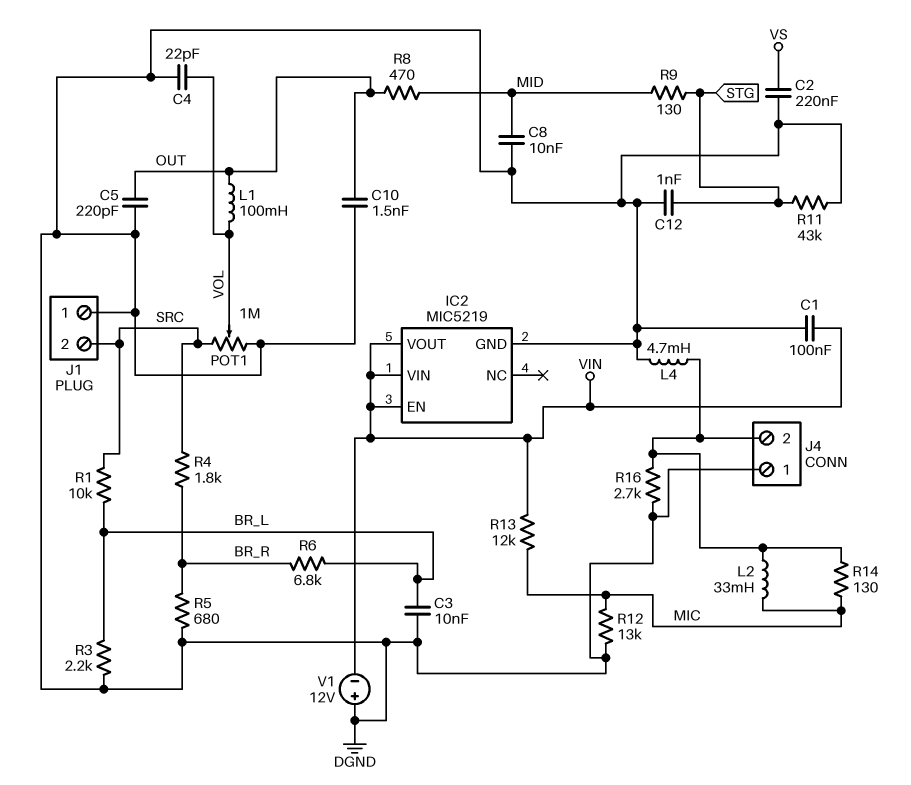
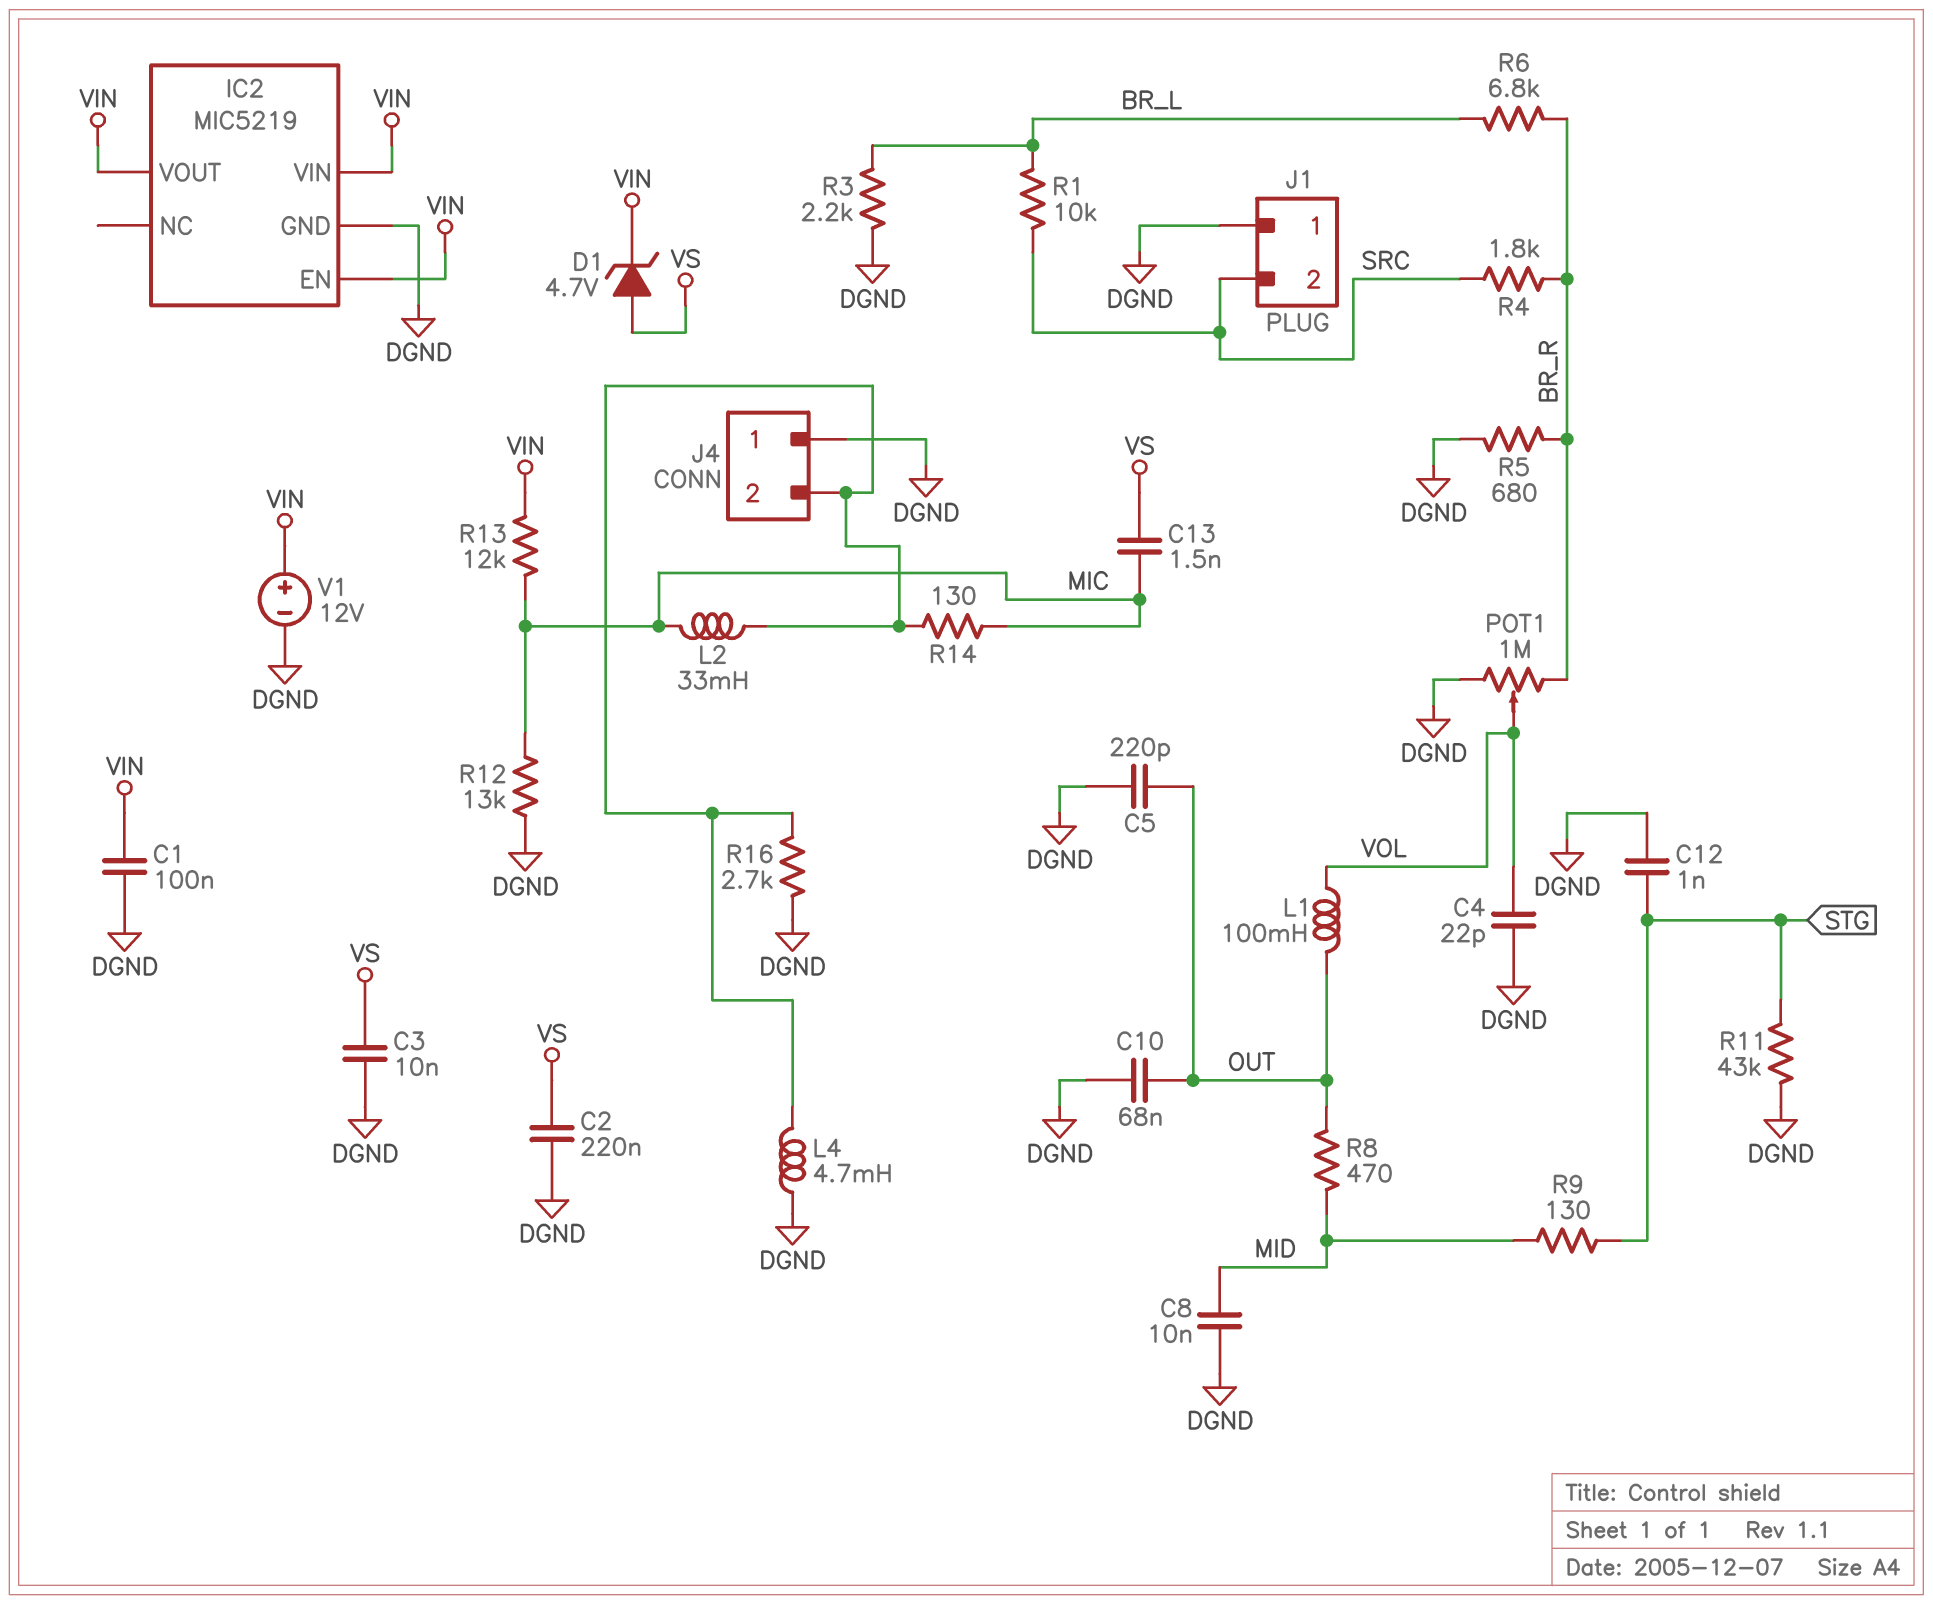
C3: 10nF (BR_L, DGND) -> 10nF (DGND, VS)
C10: 1.5nF (DGND, OUT) -> 68nF (DGND, OUT)
C13: none -> 1.5nF (MIC, VS)
D1: none -> zener 4.7V (A VS, K VIN)
POT1: 1M (DGND, SRC, wiper VOL) -> 1M (BR_R, DGND, wiper VOL)
V1: 12V (plus DGND, minus VIN) -> 12V (plus VIN, minus DGND)

